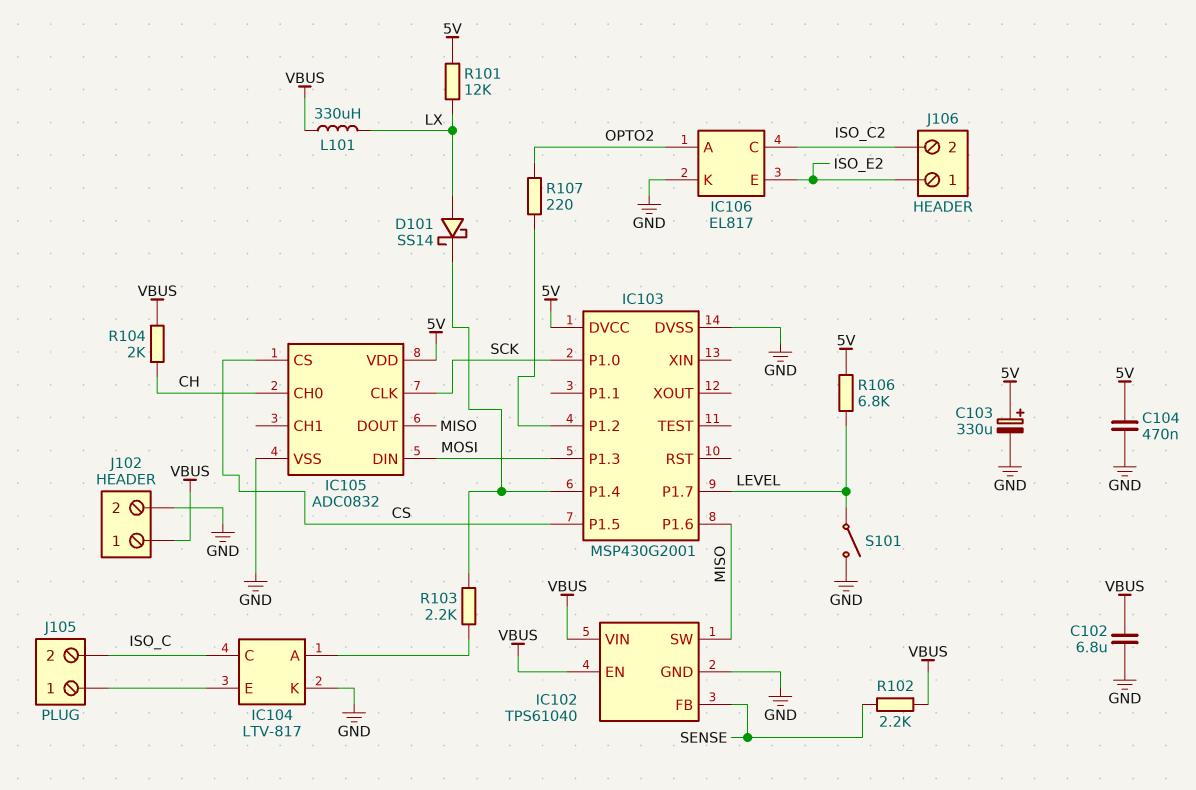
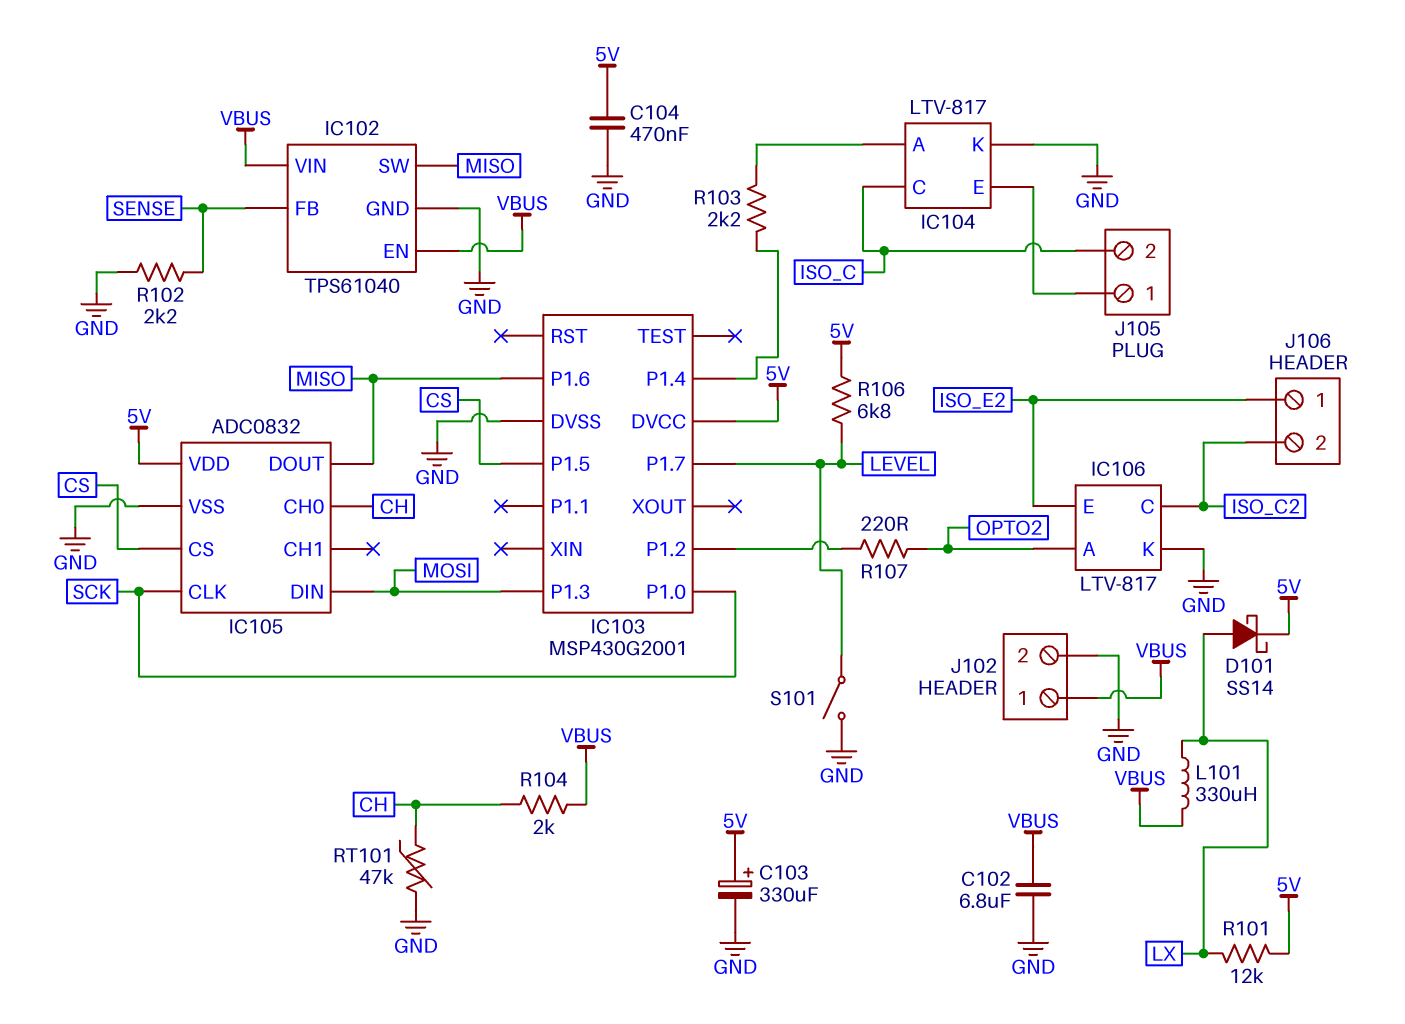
D101: schottky SS14 (A LX, K IC103/P1.4) -> schottky SS14 (A LX, K 5V)
IC106: EL817 -> LTV-817
R102: 2.2k (SENSE, VBUS) -> 2.2k (GND, SENSE)
RT101: none -> 47k (CH, GND)

